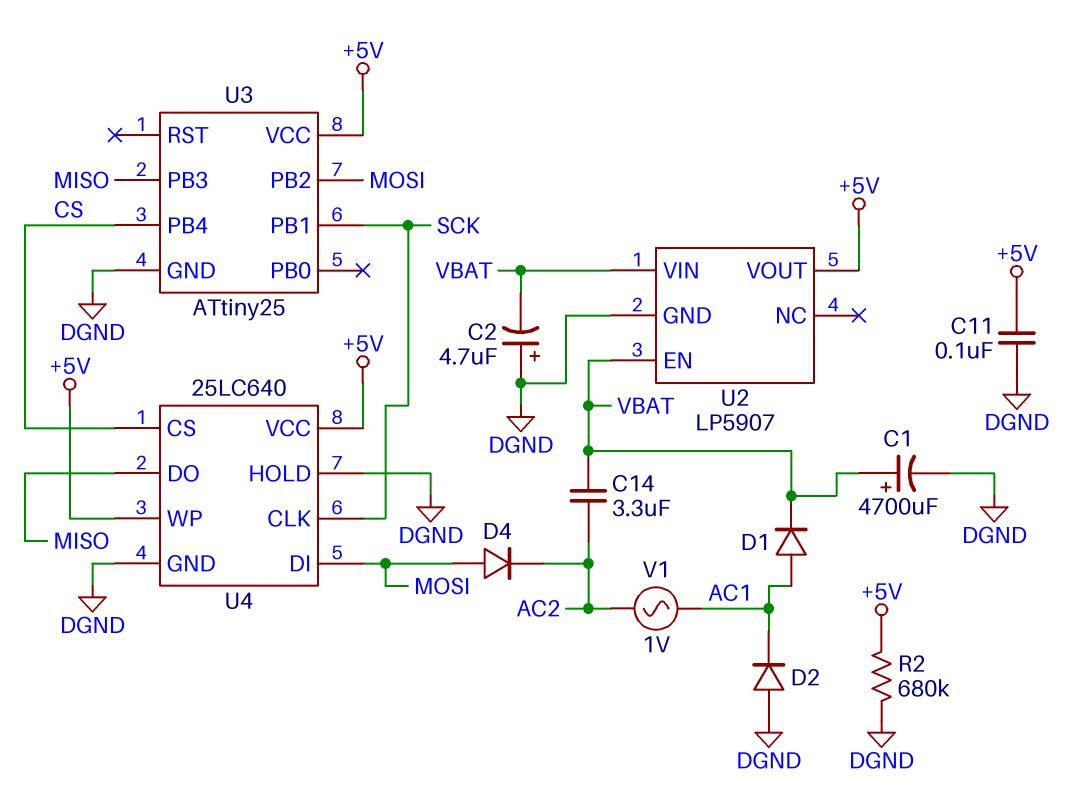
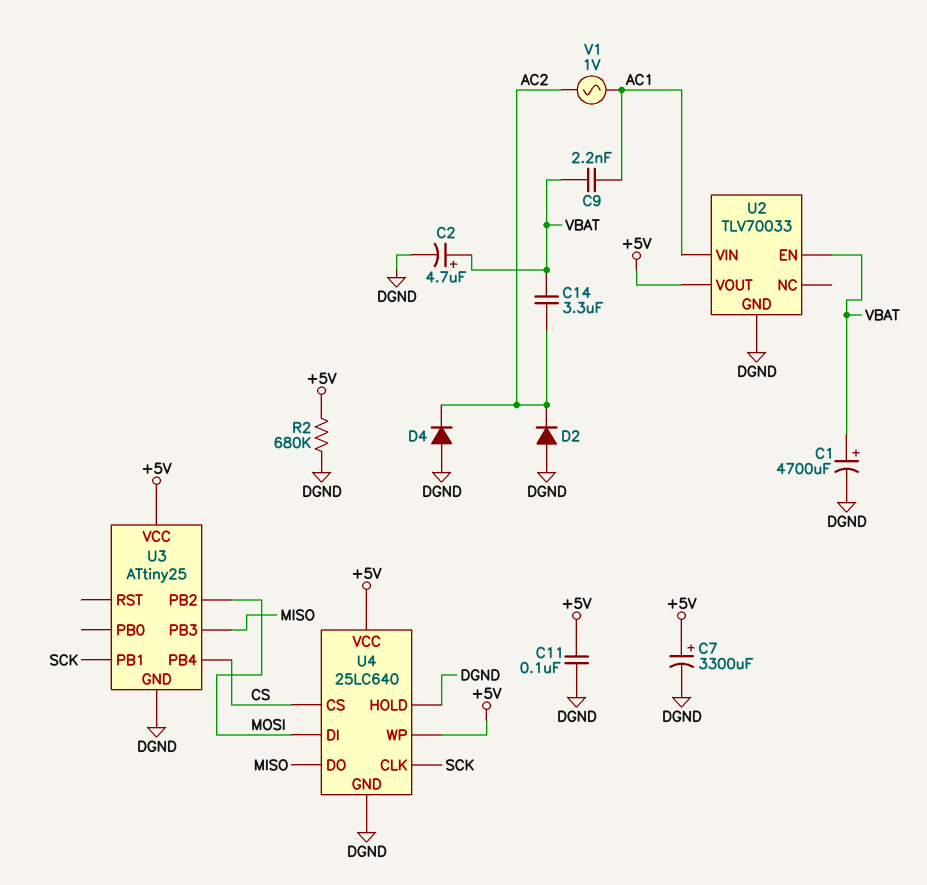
C2: 4.7uF (plus DGND, minus VBAT) -> 4.7uF (plus VBAT, minus DGND)
C7: none -> 3300uF (plus +5V, minus DGND)
C9: none -> 2.2nF (AC1, VBAT)
D1: diode (A AC1, K VBAT) -> none
D2: diode (A DGND, K AC1) -> diode (A DGND, K AC2)
D4: diode (A MOSI, K AC2) -> diode (A DGND, K AC2)
U2: LP5907 -> TLV70033
U2 pin VIN: VBAT -> AC1

